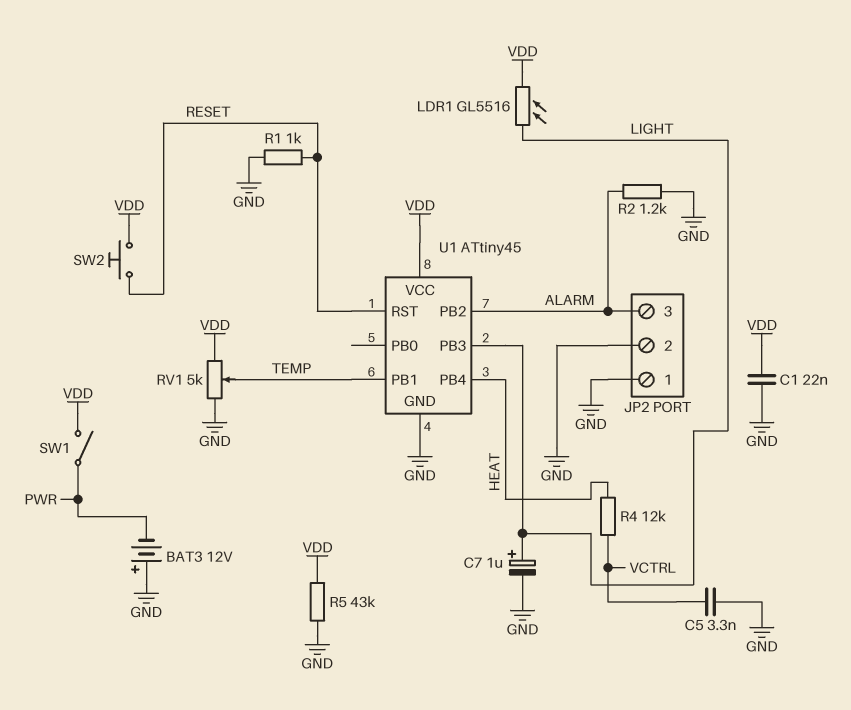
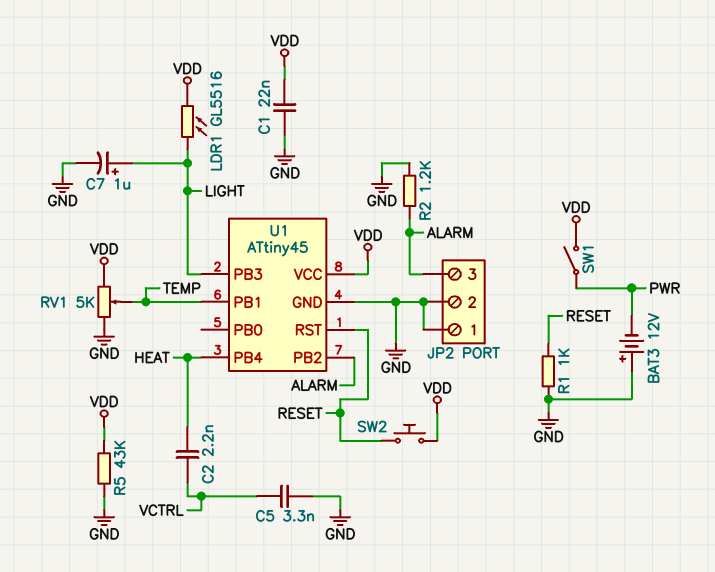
C2: none -> 2.2nF (HEAT, VCTRL)
R4: 12k (HEAT, VCTRL) -> none

